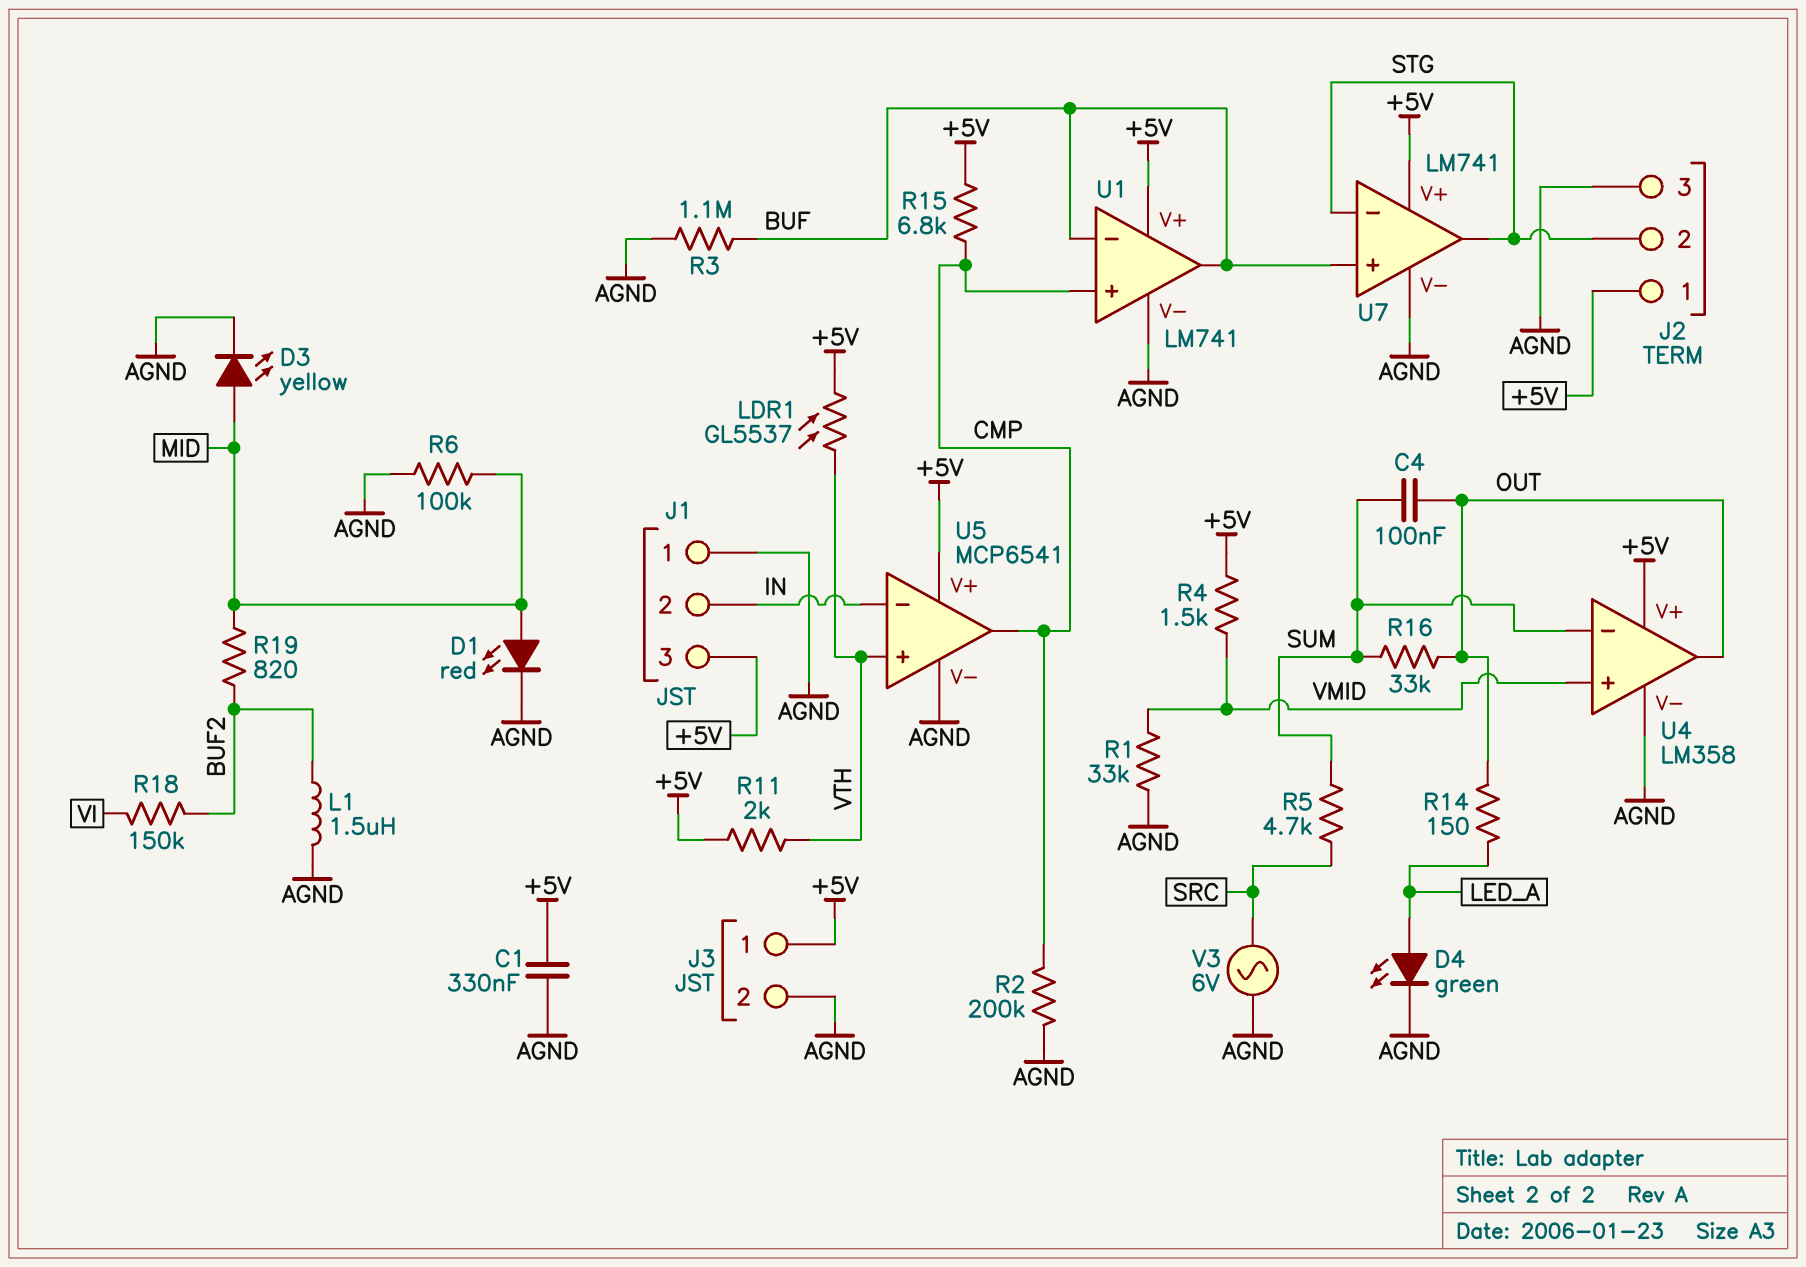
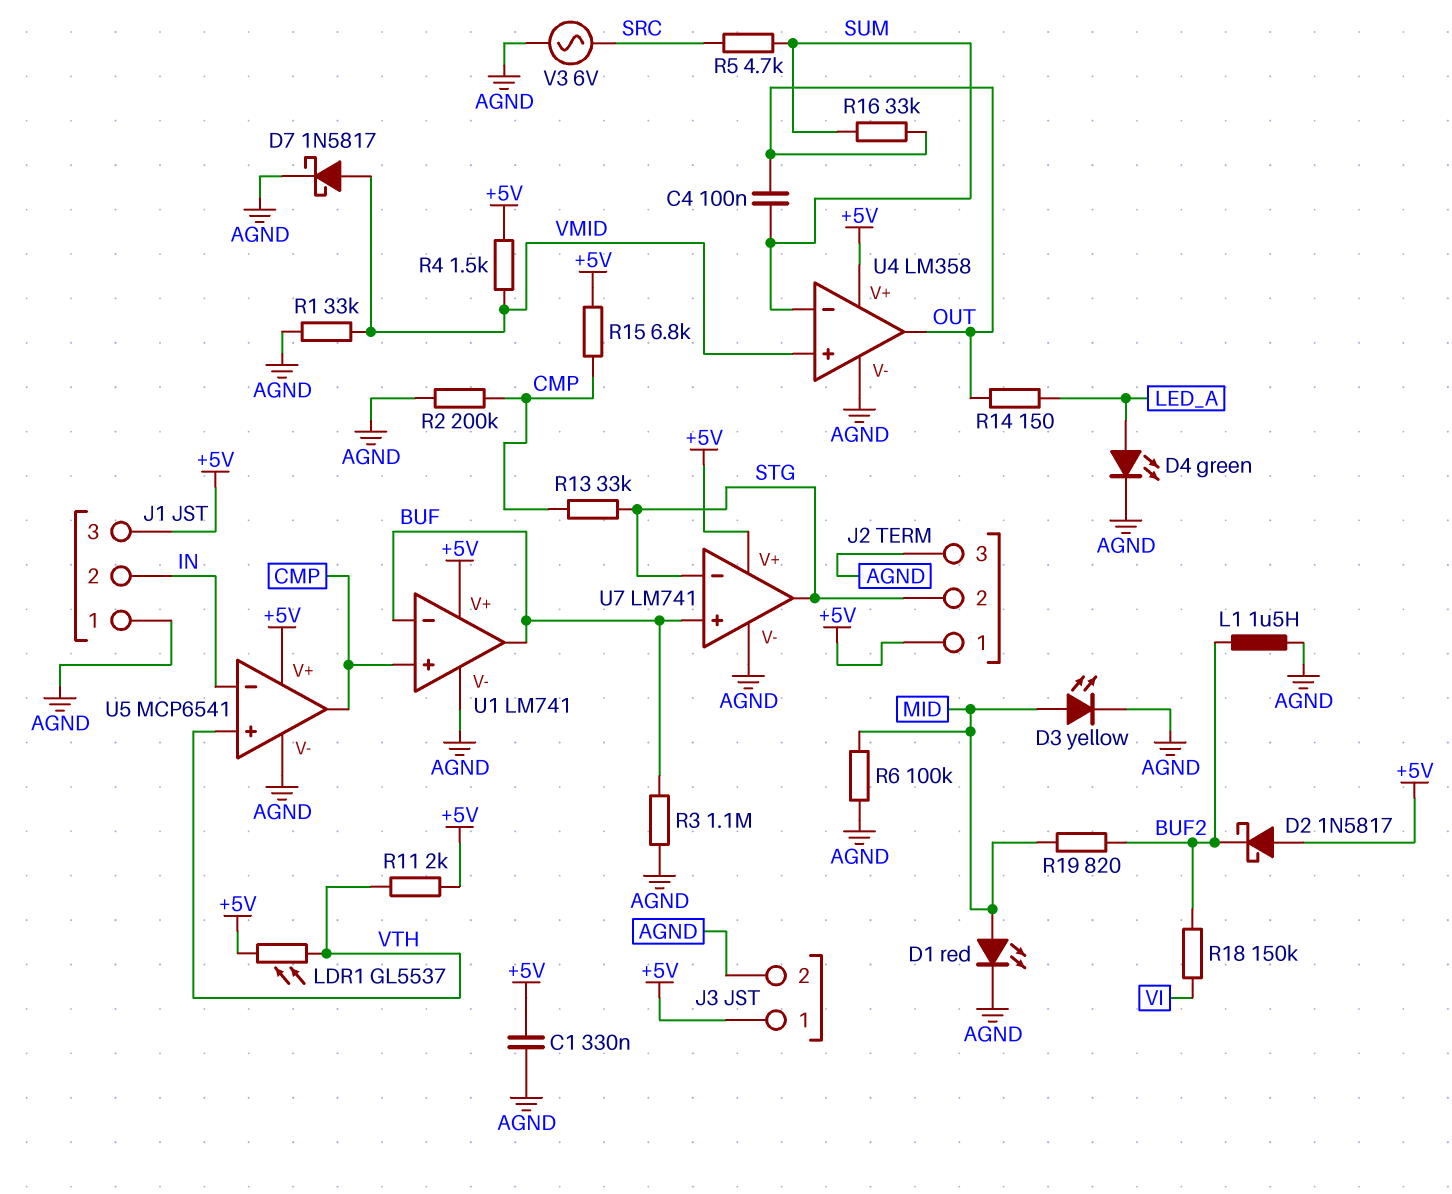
D2: none -> schottky 1N5817 (A +5V, K BUF2)
D7: none -> schottky 1N5817 (A VMID, K AGND)
R13: none -> 33k (CMP, STG)

